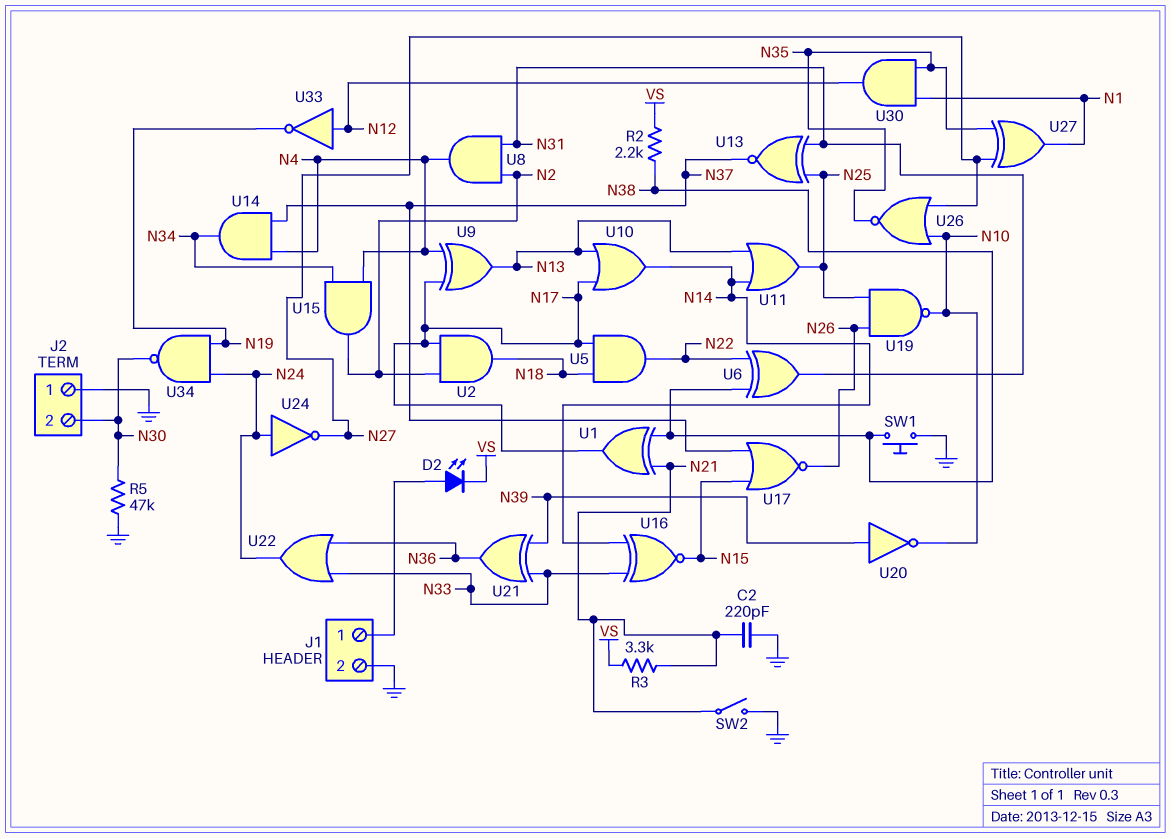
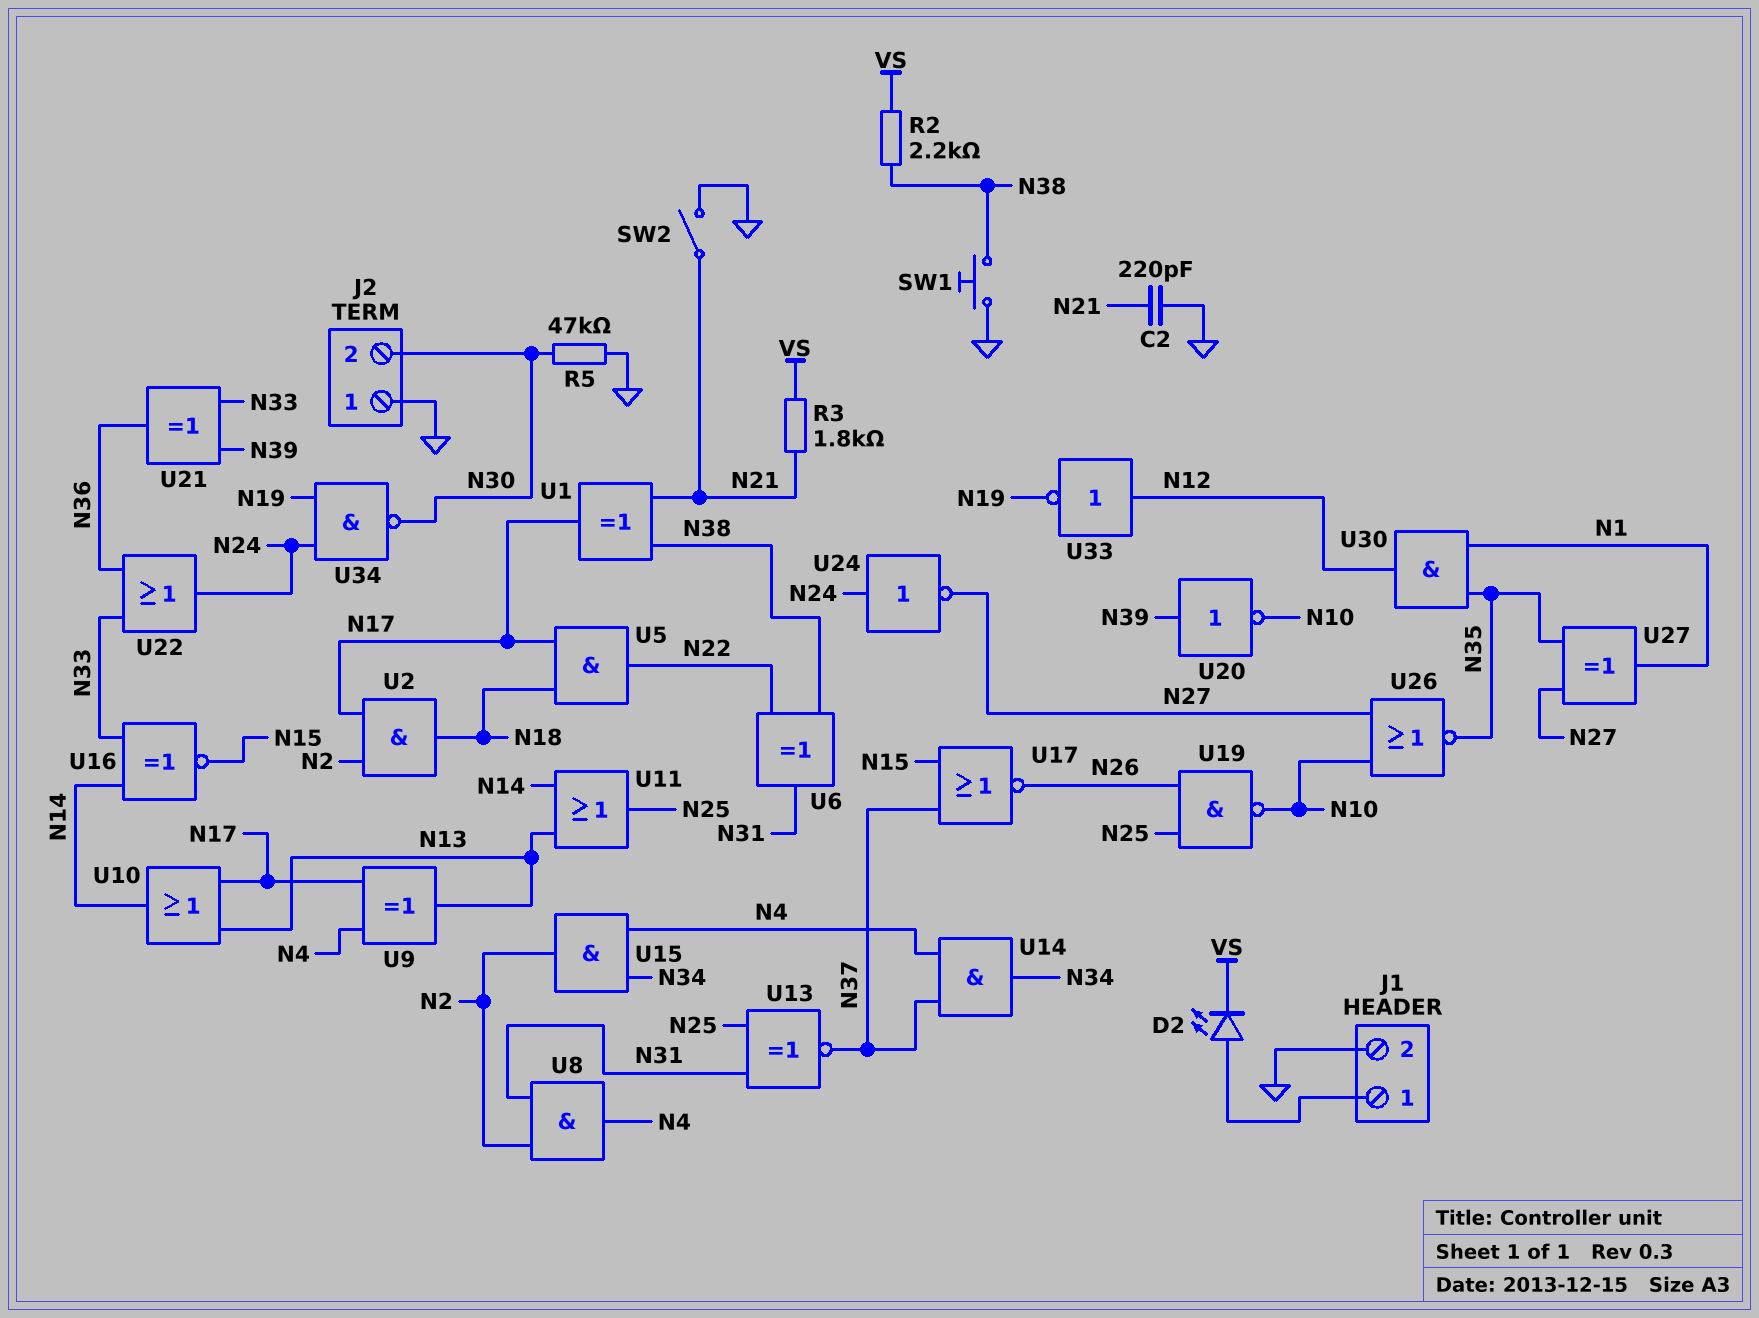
R3: 3.3k (N21, VS) -> 1.8k (N21, VS)

